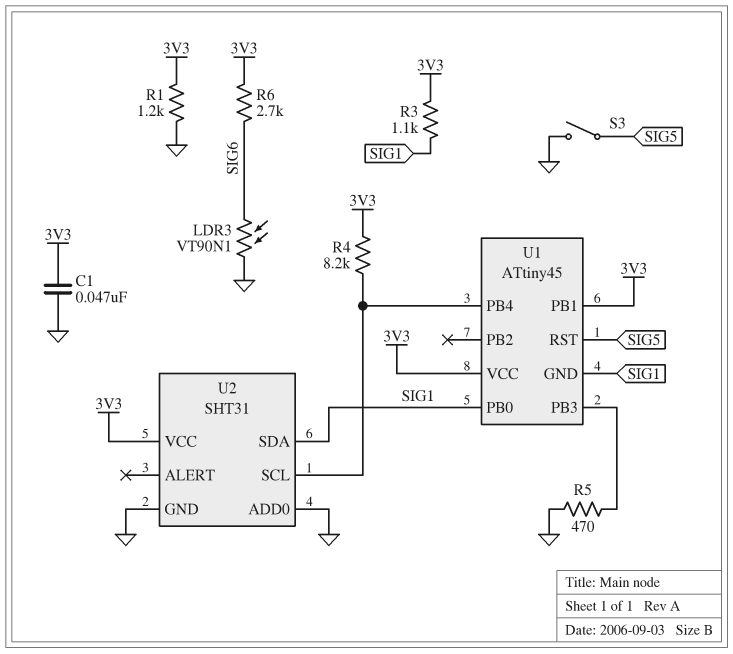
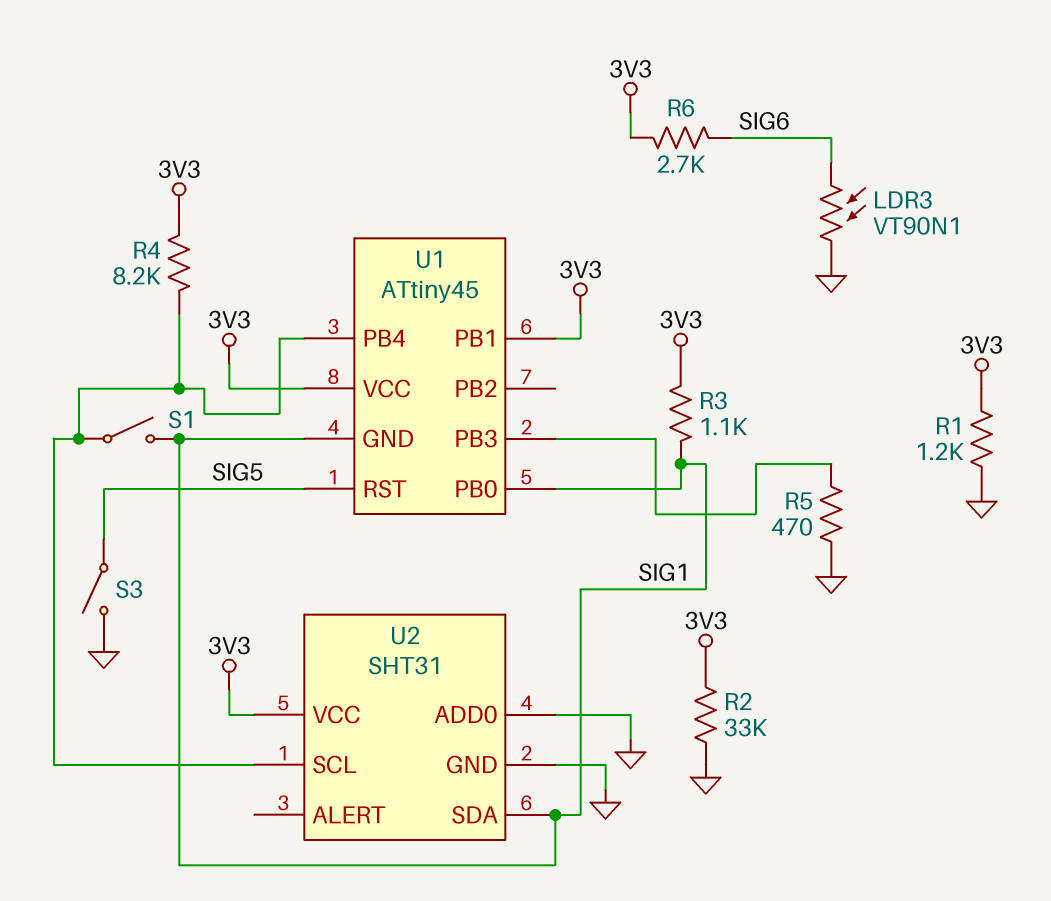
C1: 47nF (3V3, GND) -> none
R2: none -> 33k (3V3, GND)
S1: none -> switch (SIG1, U1/PB4)

